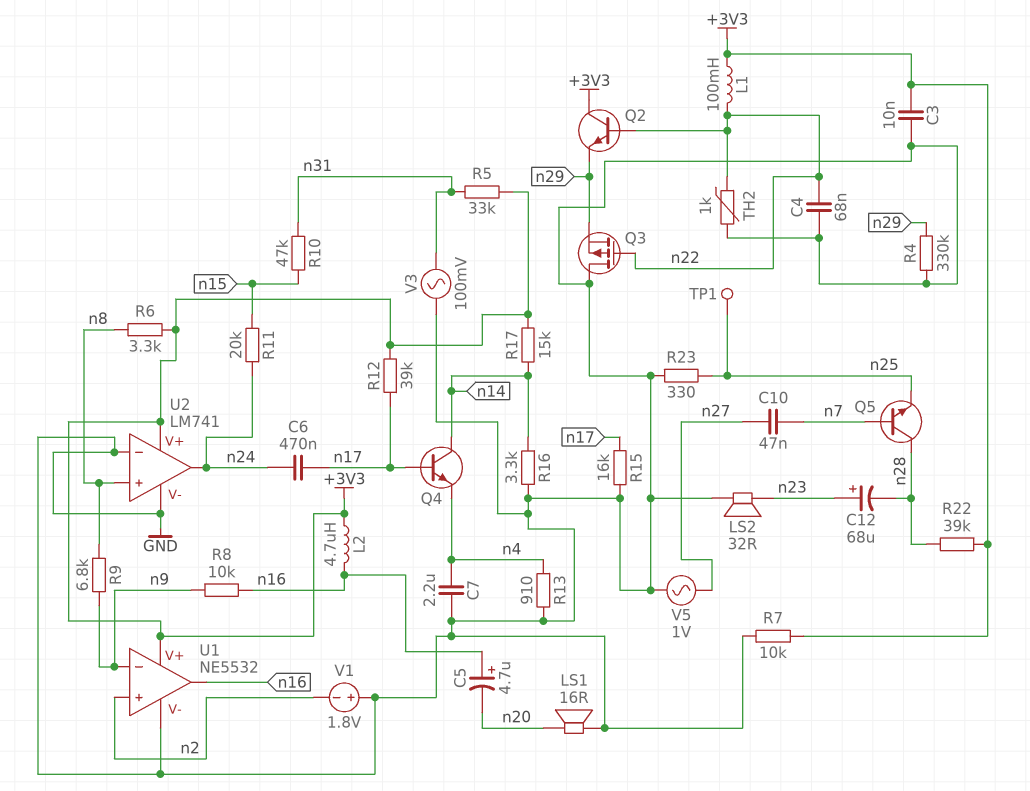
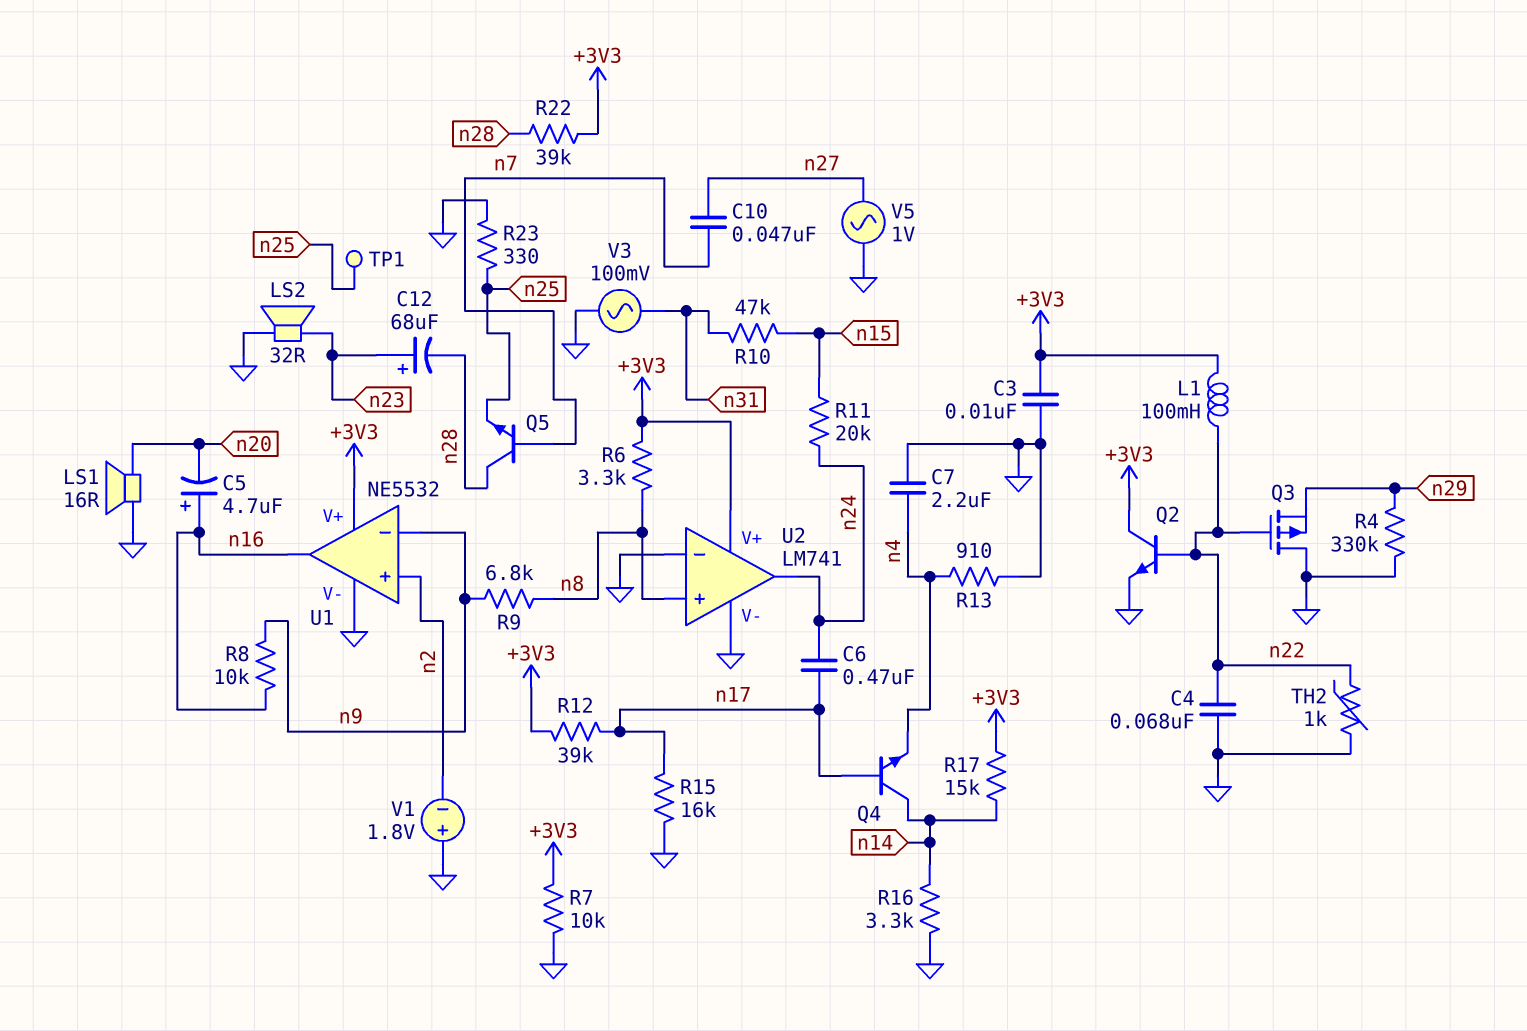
L2: 4.7uH (+3V3, n16) -> none
Q2: NPN (B n22, C +3V3, E n29) -> NPN (B n22, C +3V3, E GND)
R5: 33k (+3V3, n31) -> none

